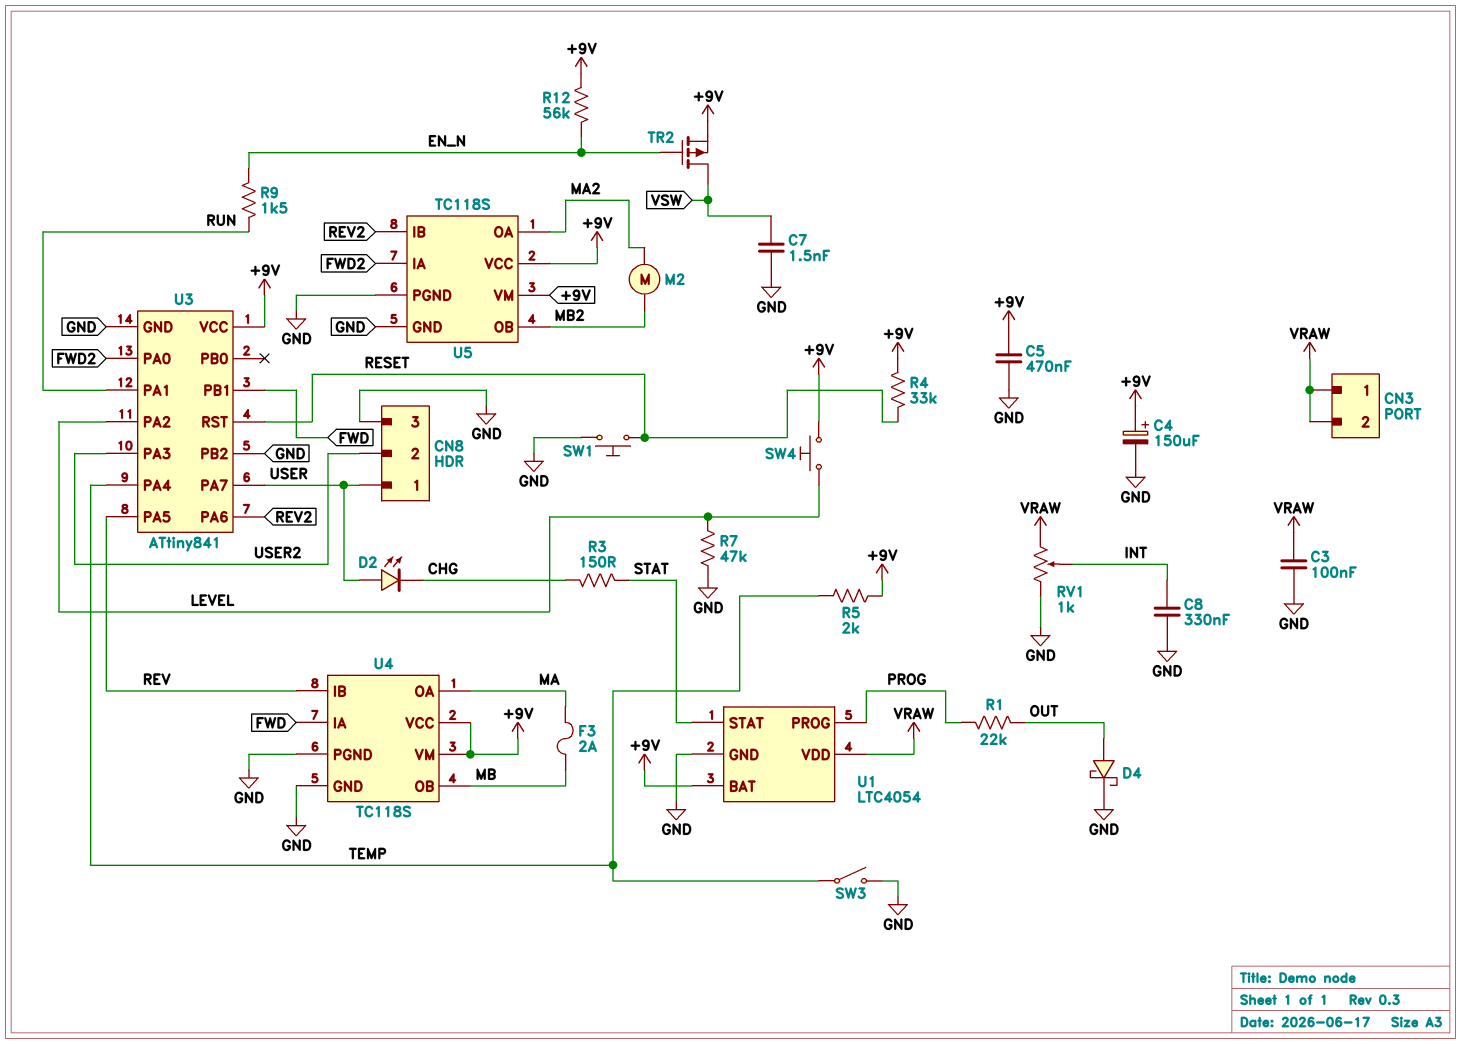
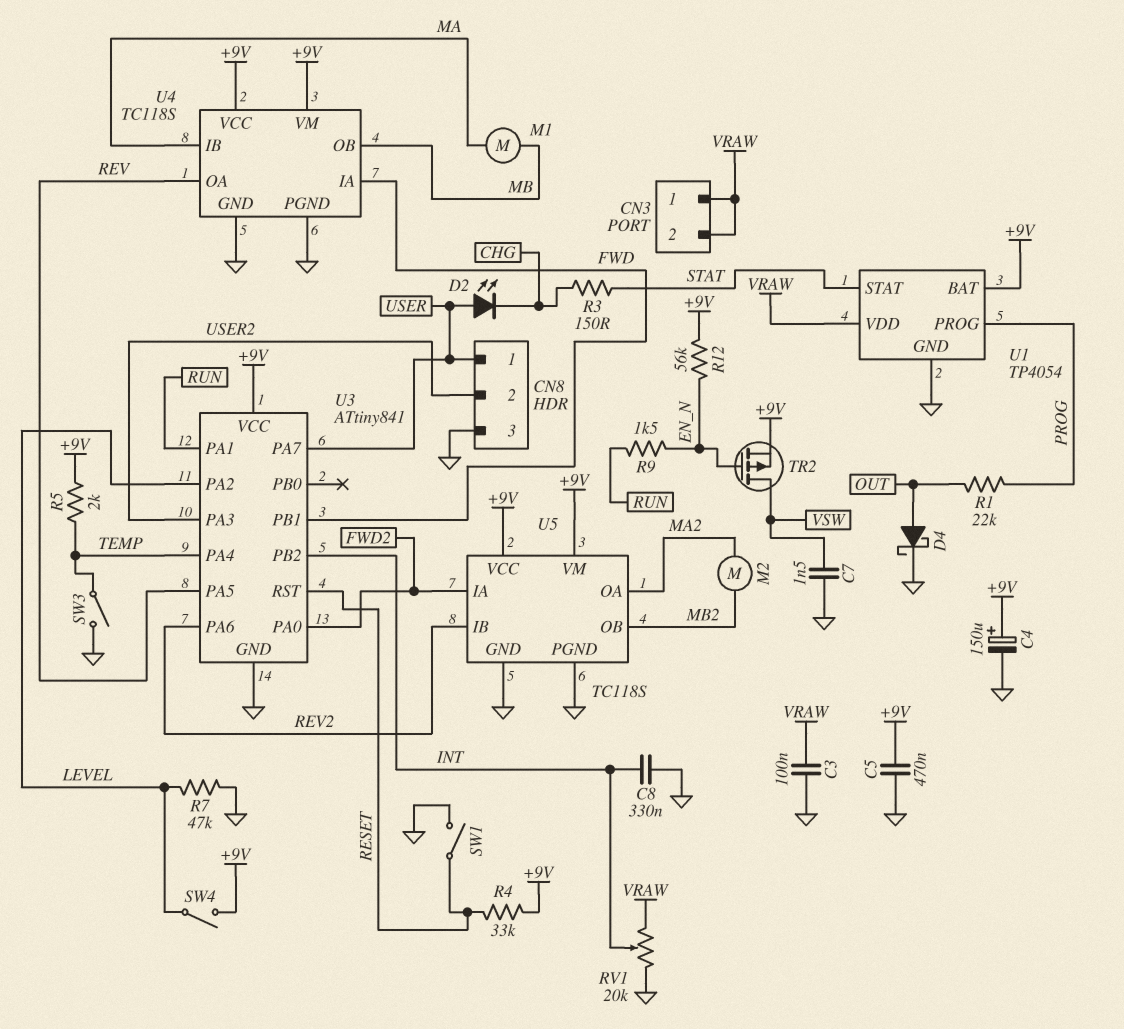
F3: 2A (MA, MB) -> none
M1: none -> motor (MA, MB)
RV1: 1k (GND, VRAW, wiper INT) -> 20k (GND, VRAW, wiper INT)
SW1: button (GND, RESET) -> switch (GND, RESET)
SW4: button (+9V, LEVEL) -> switch (+9V, LEVEL)
U1: LTC4054 -> TP4054
U3 pin PB2: GND -> INT
U4 pin IB: REV -> MA
U4 pin OA: MA -> REV

